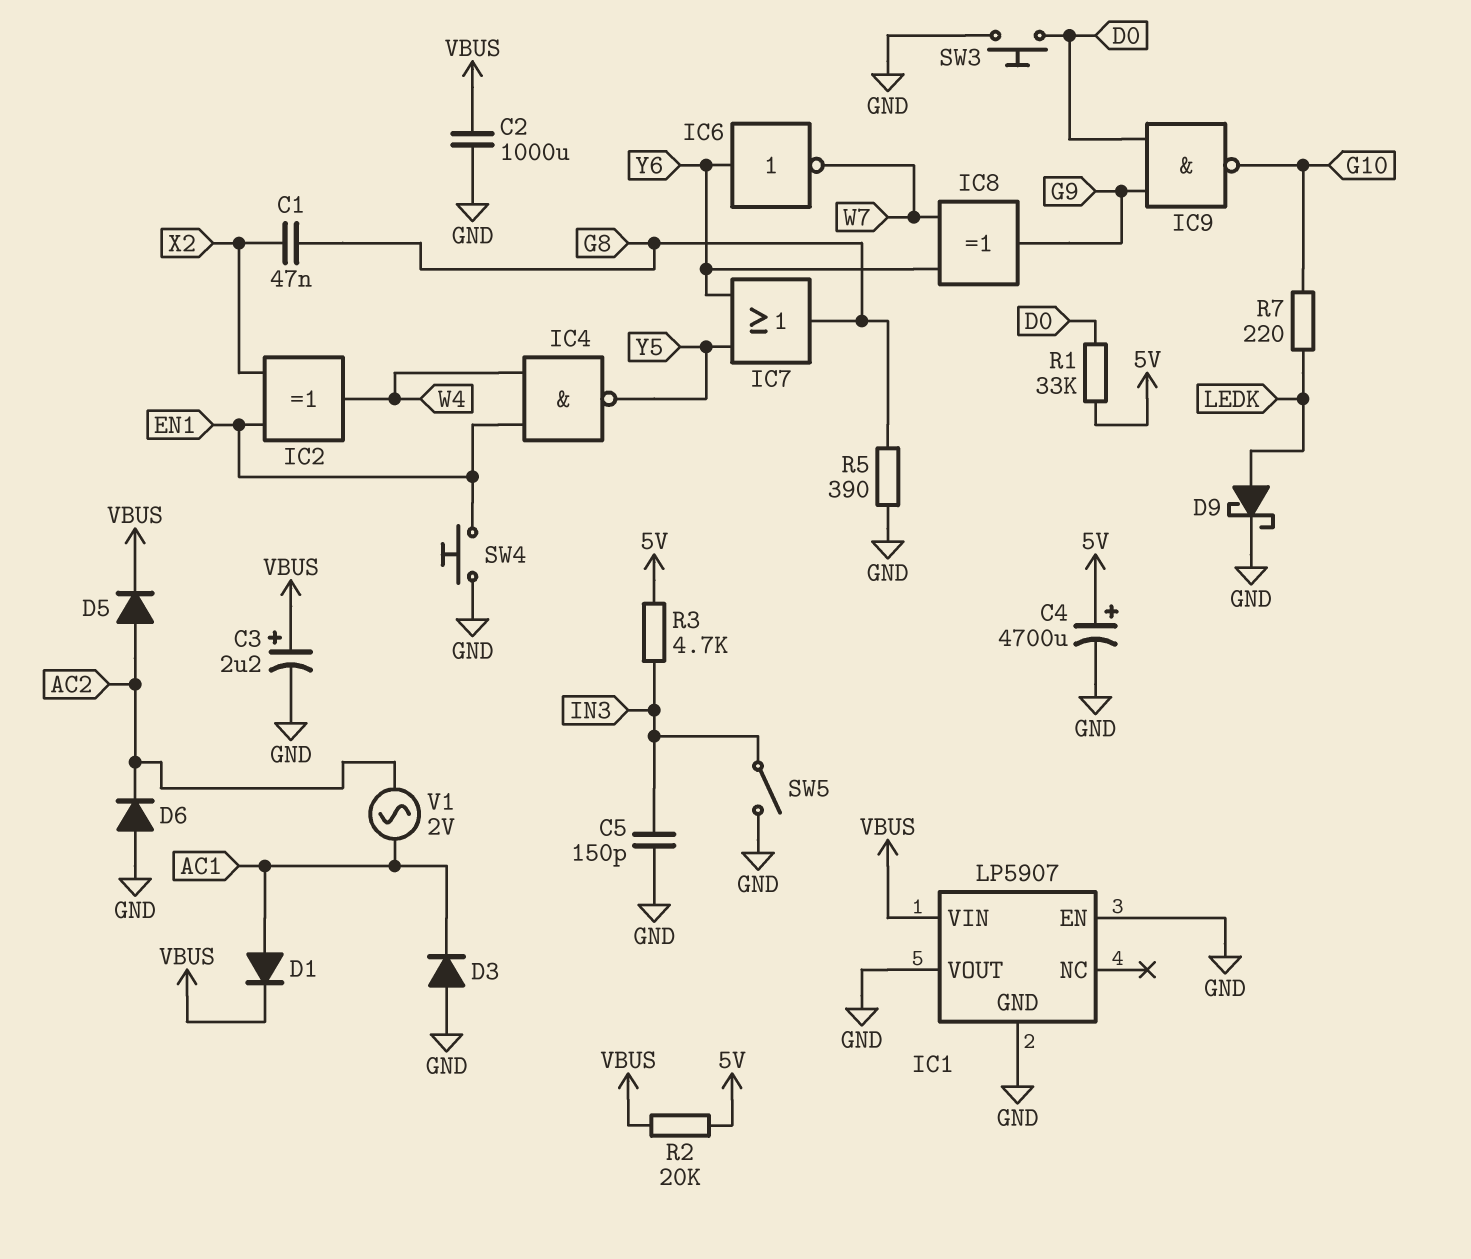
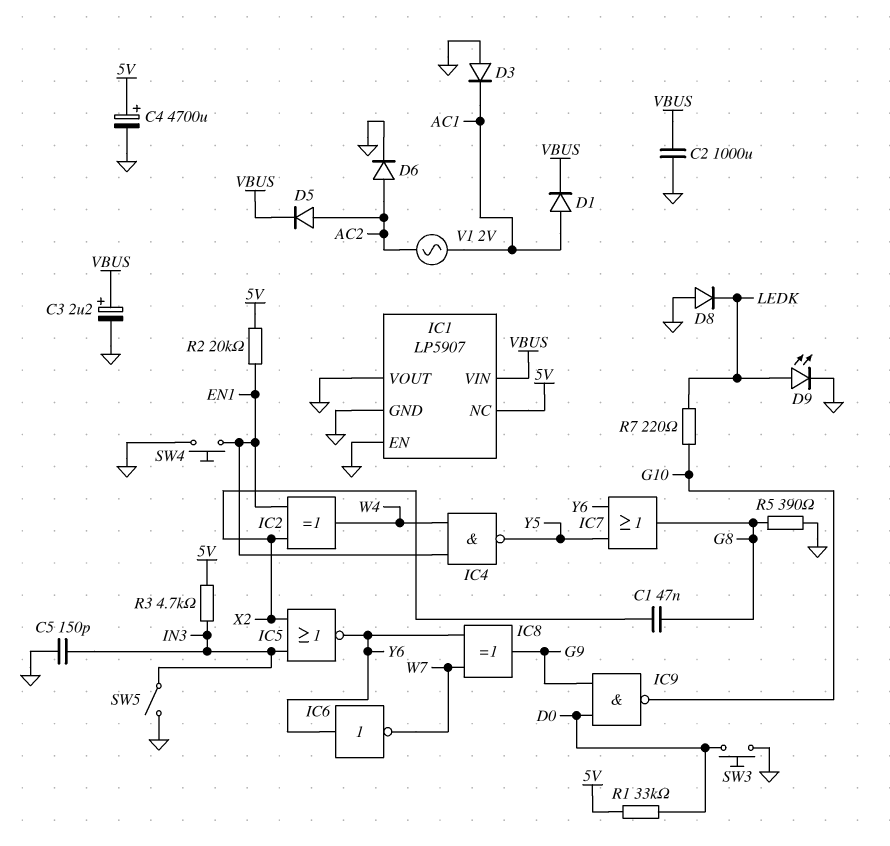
D6: diode (A GND, K AC2) -> diode (A AC2, K GND)
D8: none -> diode (A GND, K LEDK)
D9: schottky (A LEDK, K GND) -> LED (A LEDK, K GND)
IC1 pin NC: none -> 5V
IC5: none -> NOR (in IN3, in X2, out Y6)
R2: 20k (5V, VBUS) -> 20k (5V, EN1)

